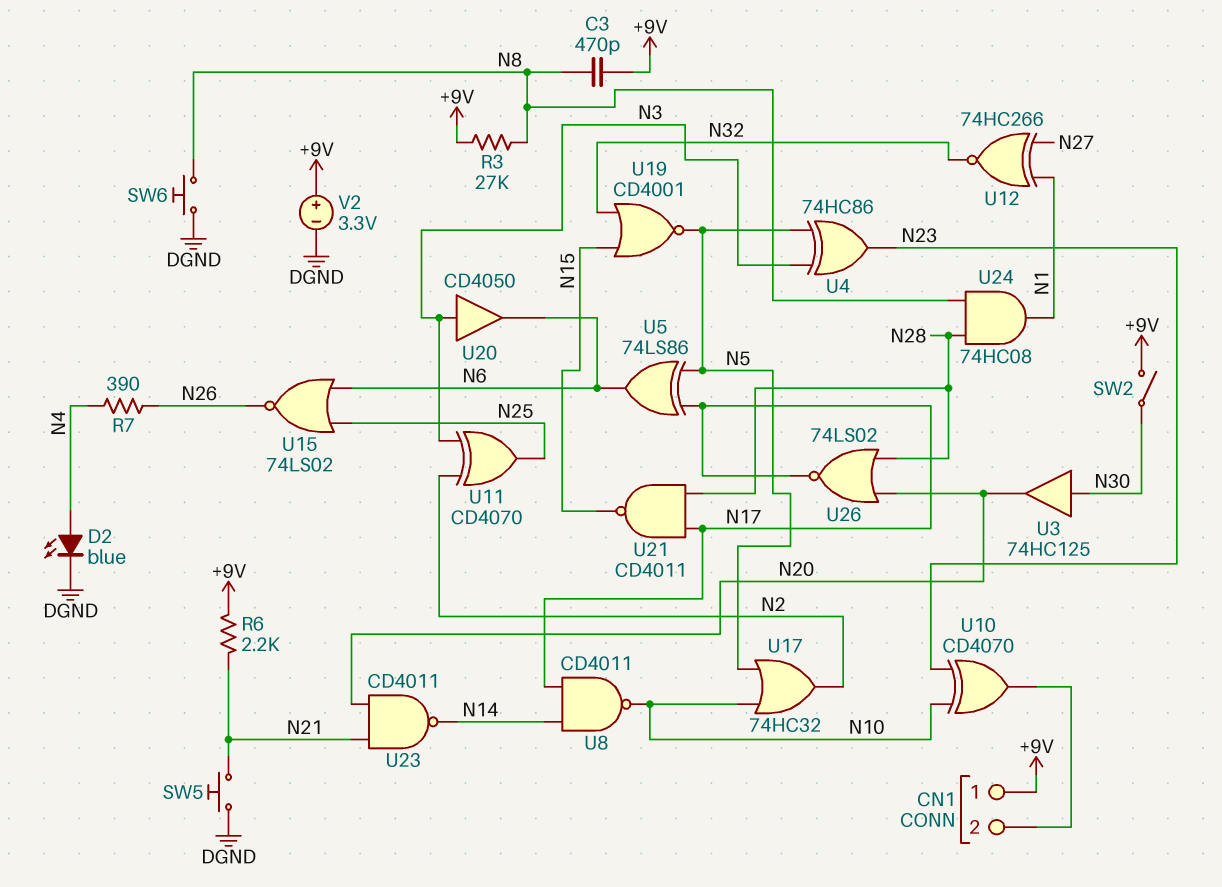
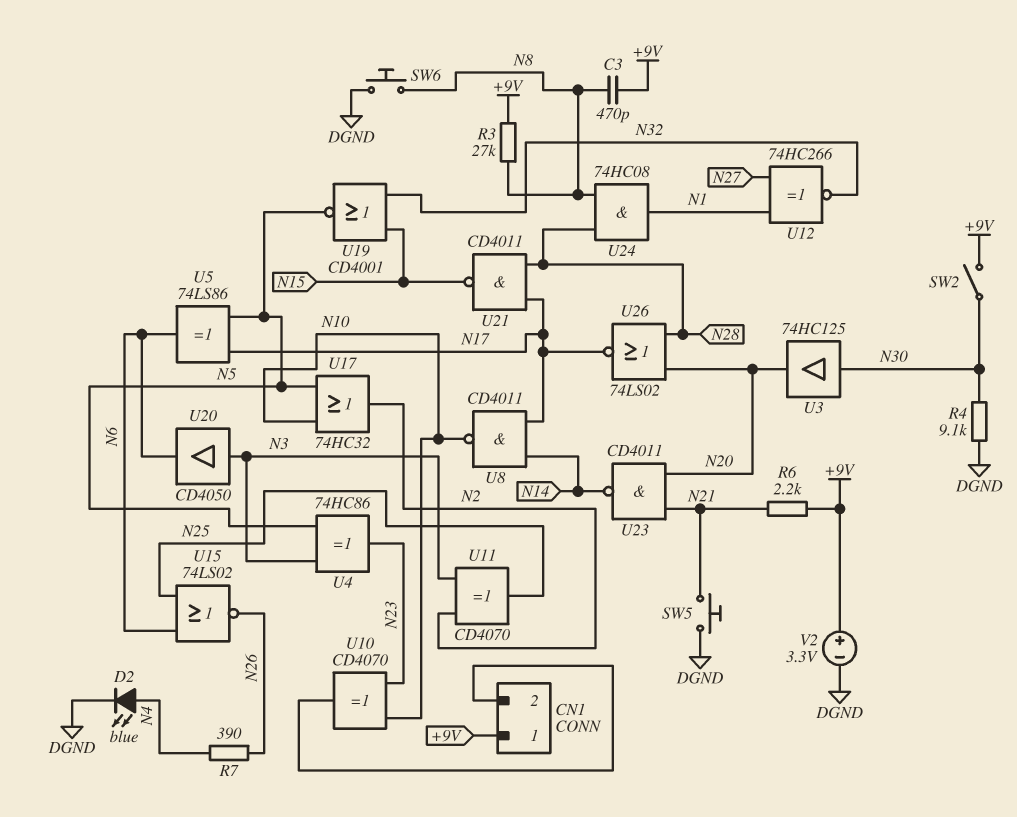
R4: none -> 9.1k (DGND, N30)

